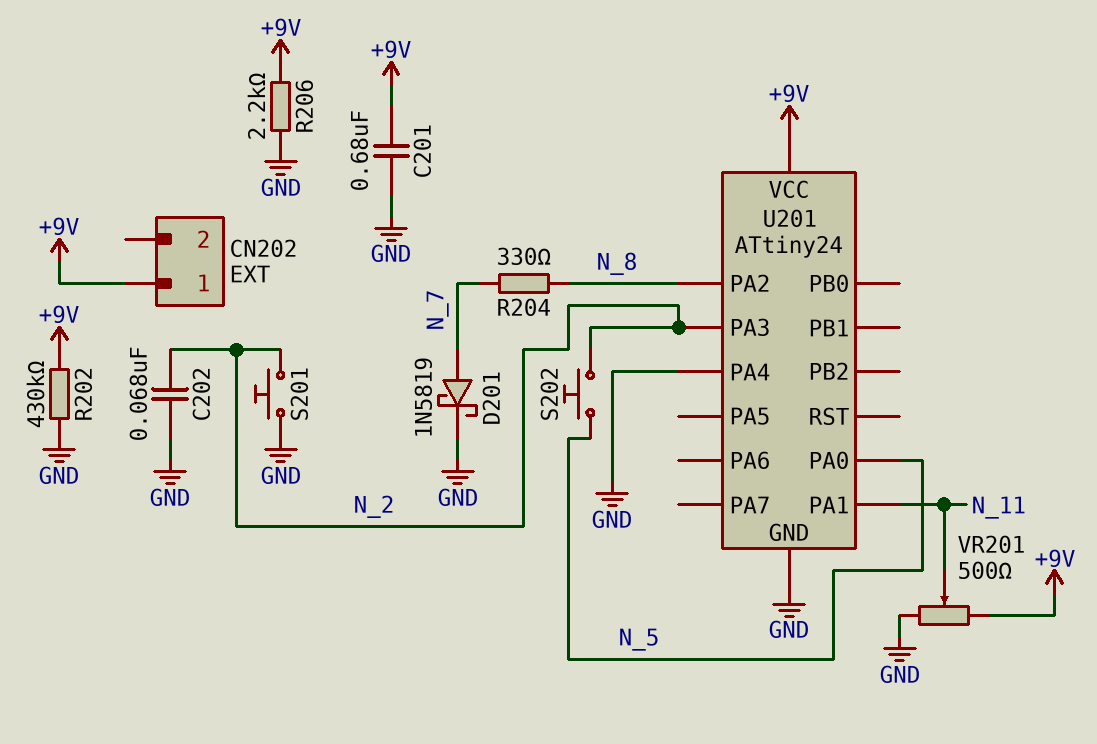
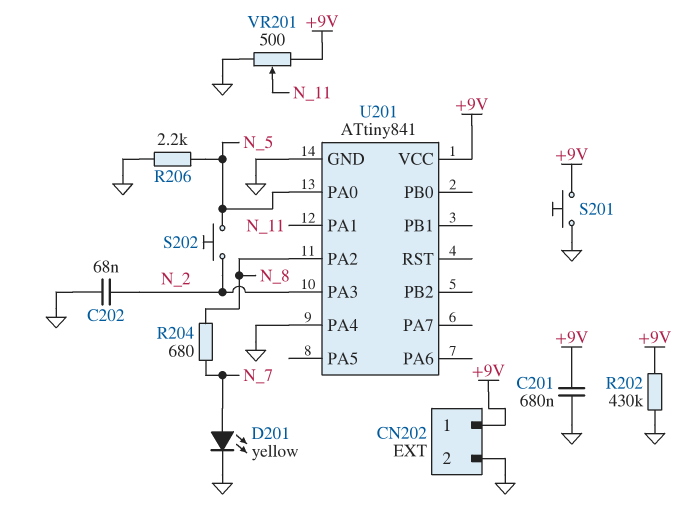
CN202 pin 2: none -> GND
D201: schottky 1N5819 (A N_7, K GND) -> LED yellow (A N_7, K GND)
R204: 330 (N_7, N_8) -> 680 (N_7, N_8)
R206: 2.2k (+9V, GND) -> 2.2k (GND, N_5)
S201: button (GND, N_2) -> button (+9V, GND)
U201: ATtiny24 -> ATtiny841

